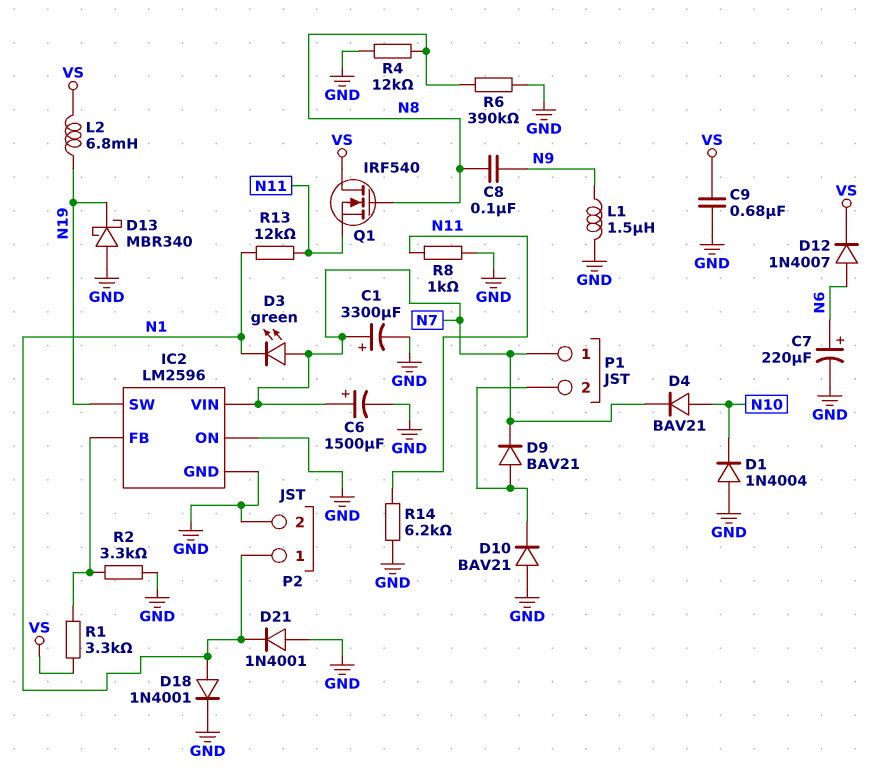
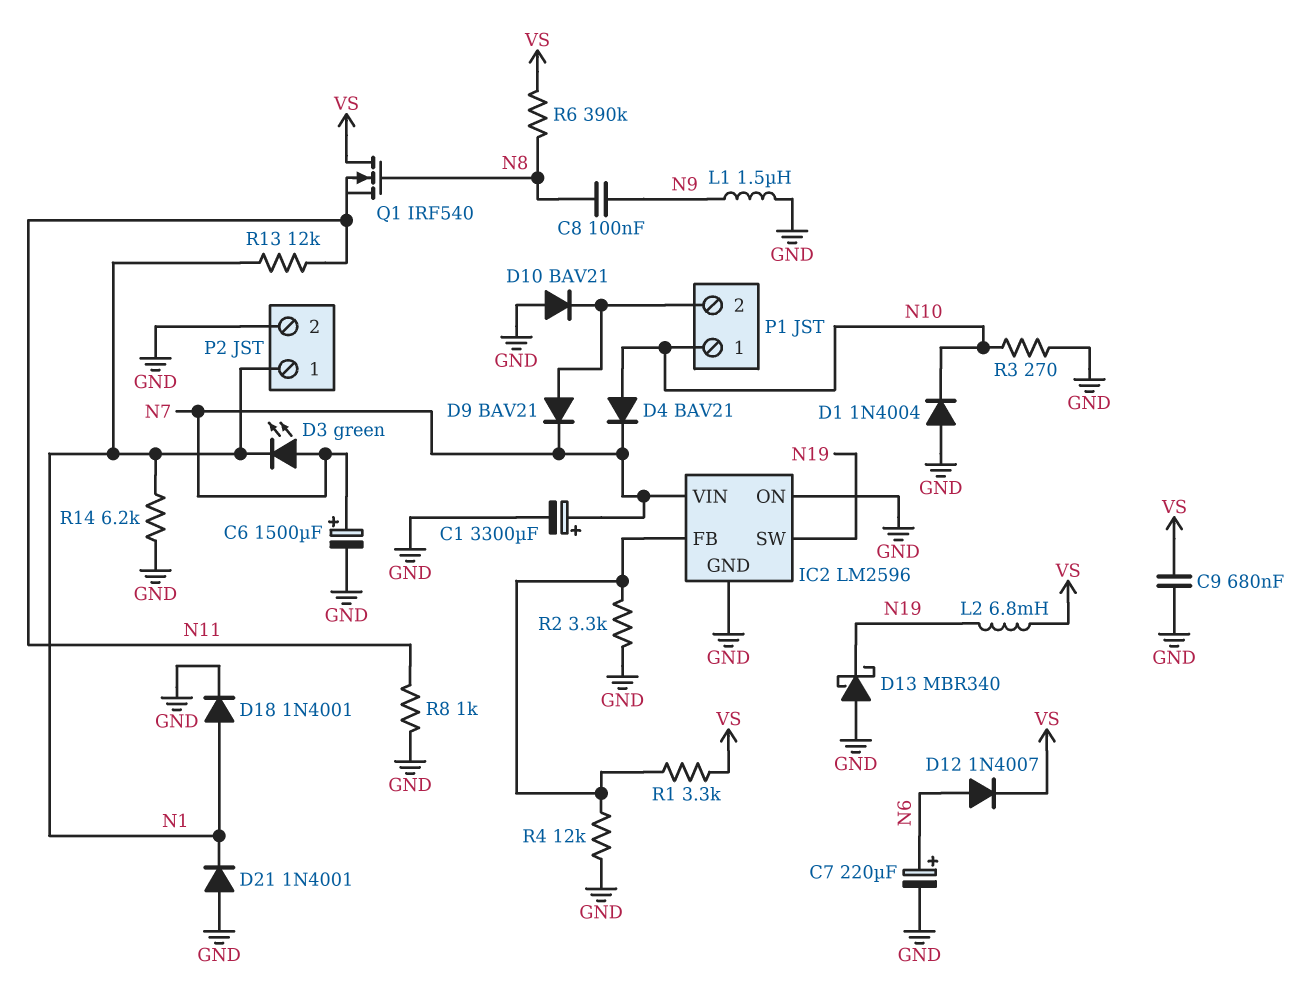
P1 pin 1: N7 -> N10
R3: none -> 270 (GND, N10)
R4: 12k (GND, N8) -> 12k (GND, IC2/FB)
R6: 390k (GND, N8) -> 390k (N8, VS)
R14: 6.2k (GND, N11) -> 6.2k (GND, N1)

